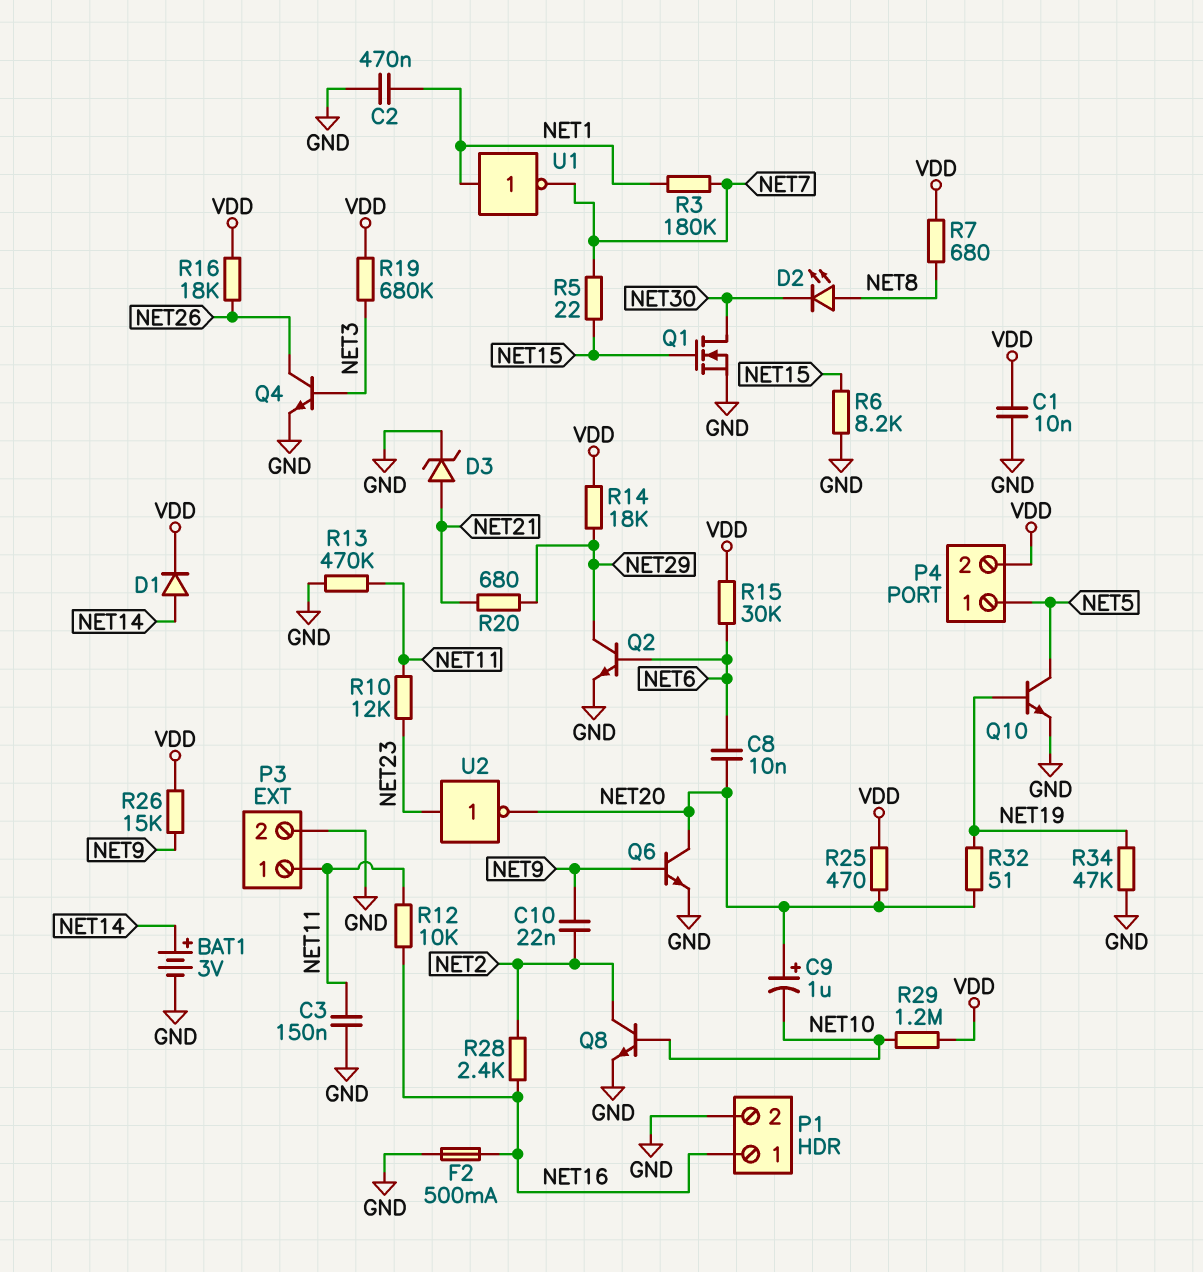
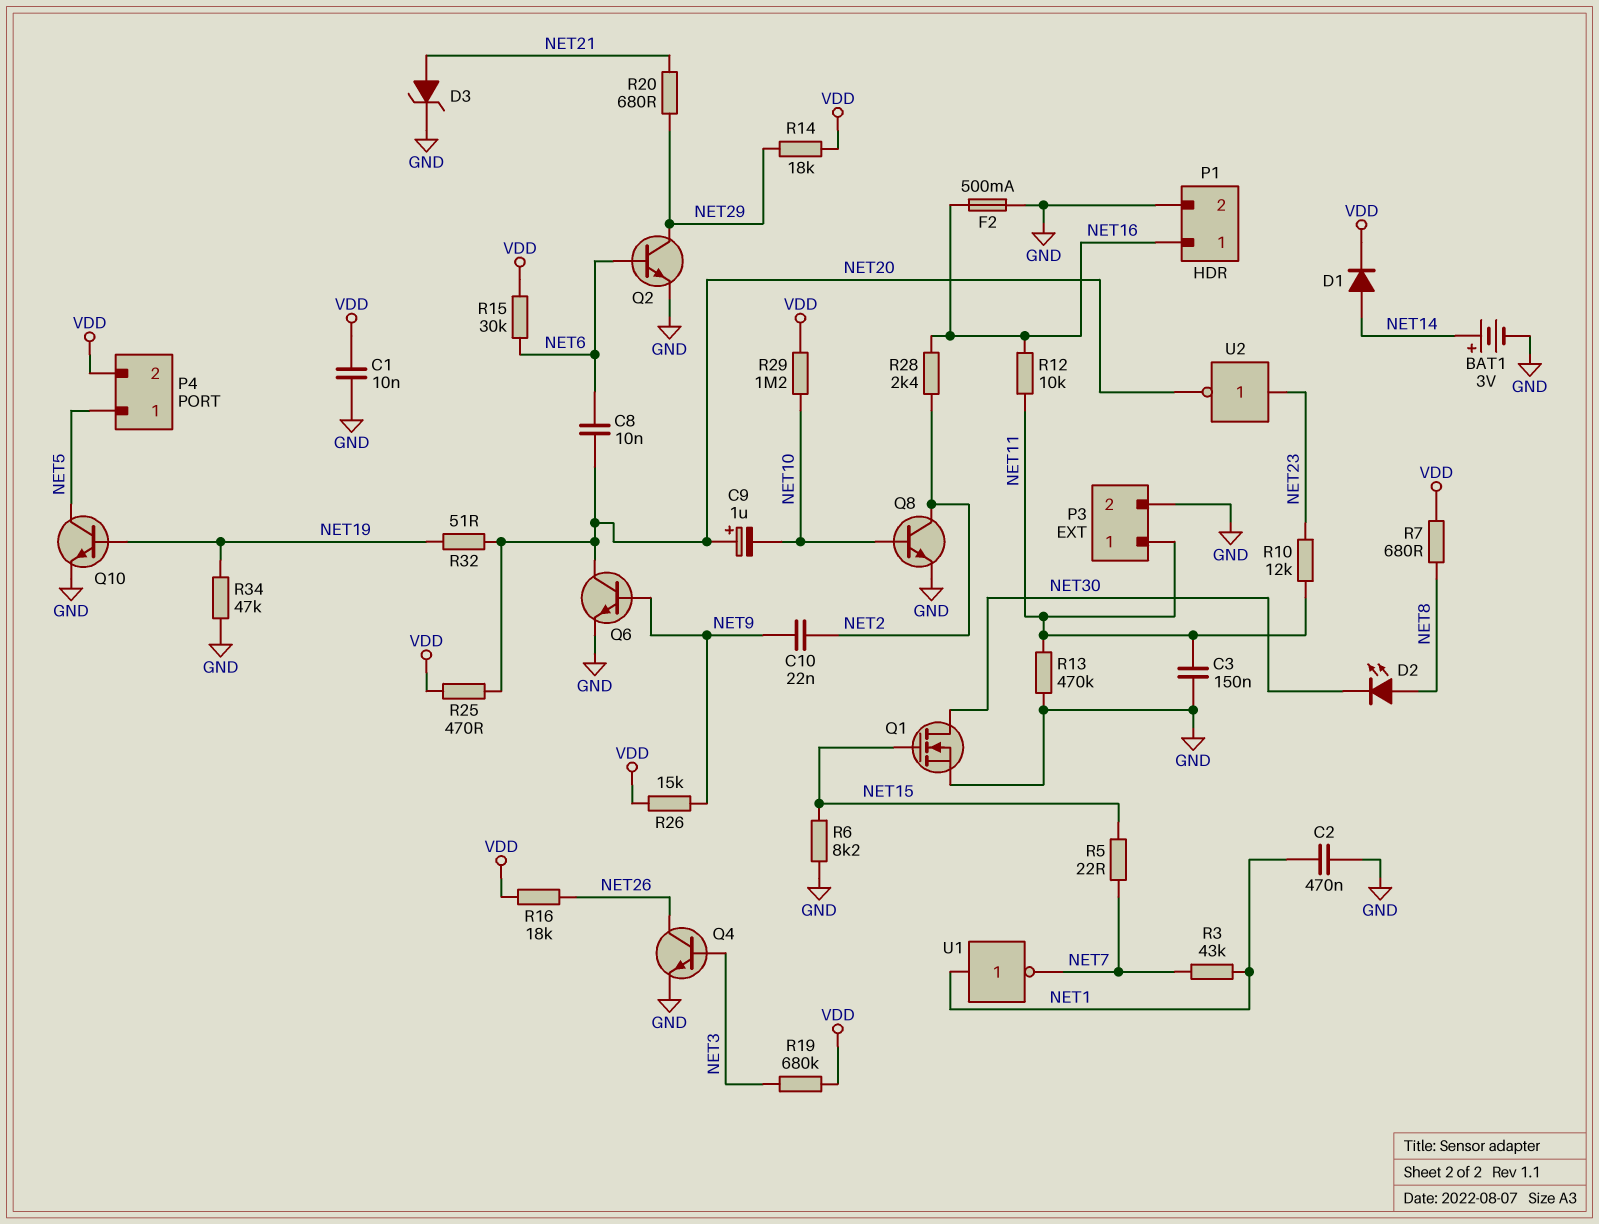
R3: 180k (NET1, NET7) -> 43k (NET1, NET7)

